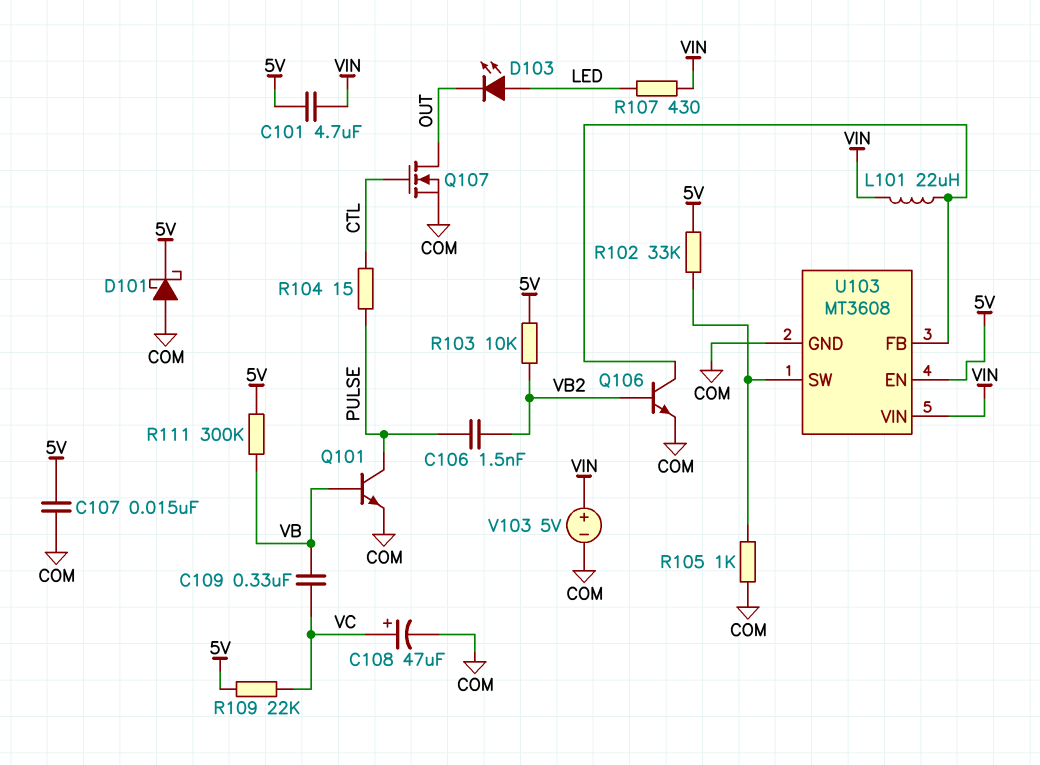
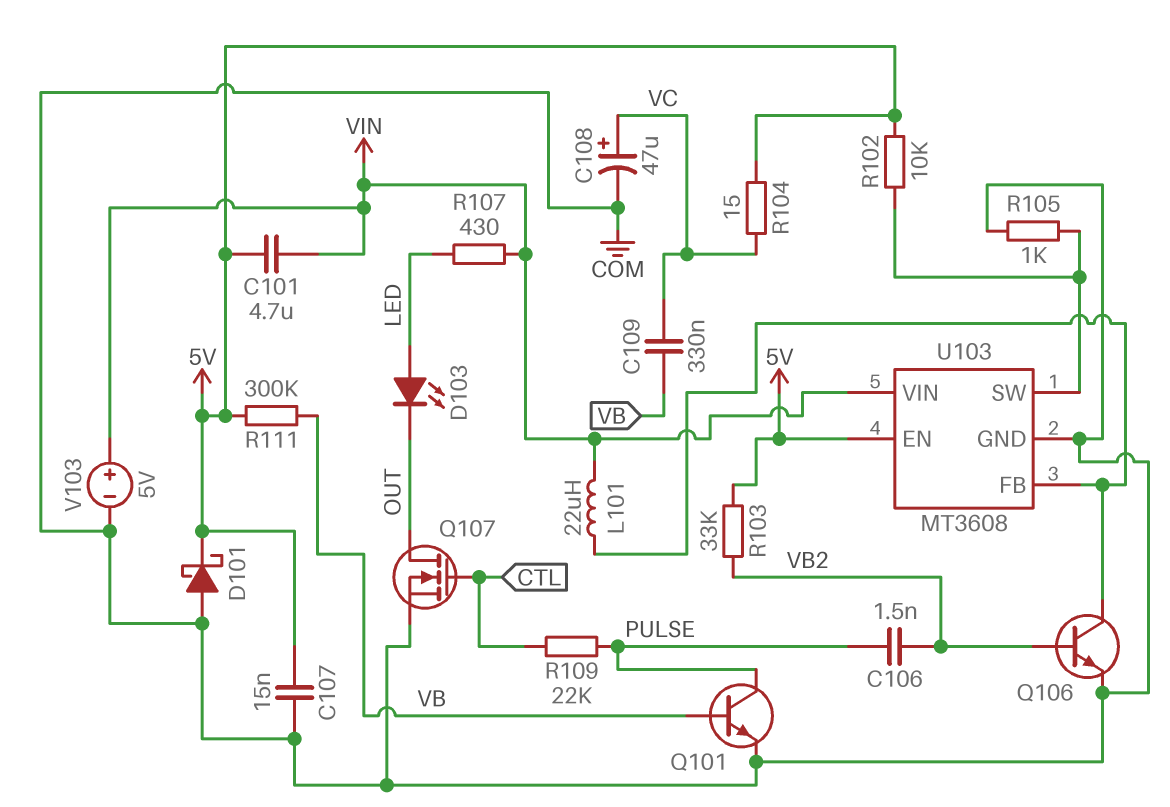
R102: 33k (5V, U103/SW) -> 10k (5V, U103/SW)
R103: 10k (5V, VB2) -> 33k (5V, VB2)
R104: 15 (CTL, PULSE) -> 15 (5V, VC)
R109: 22k (5V, VC) -> 22k (CTL, PULSE)

